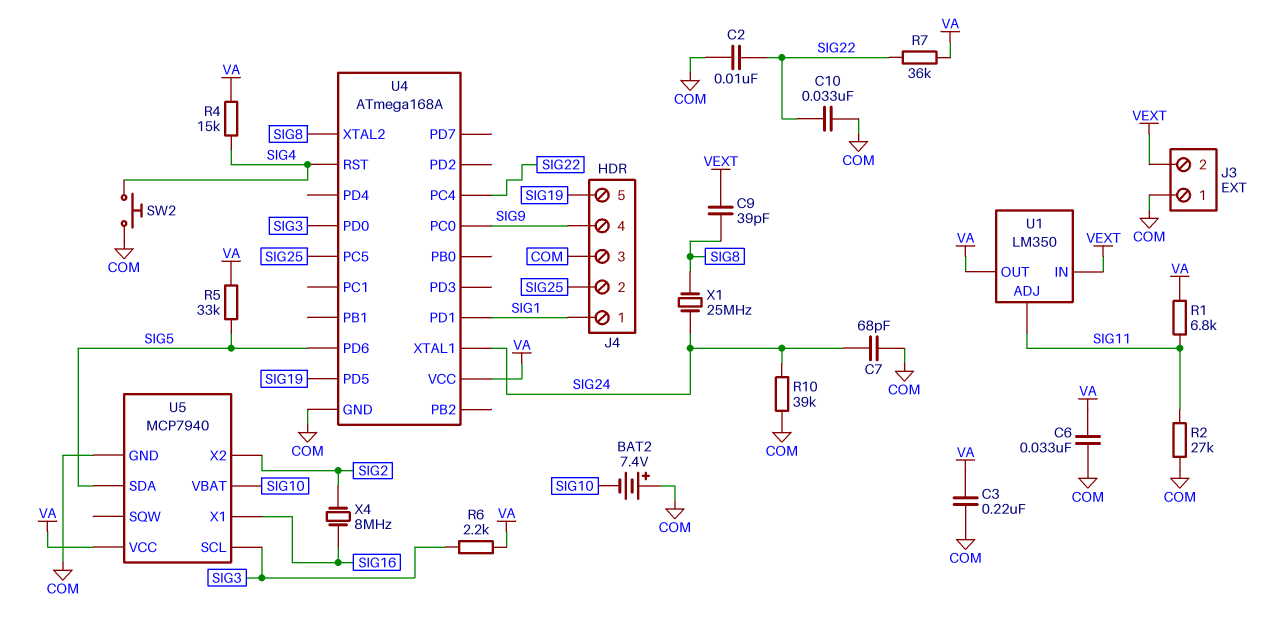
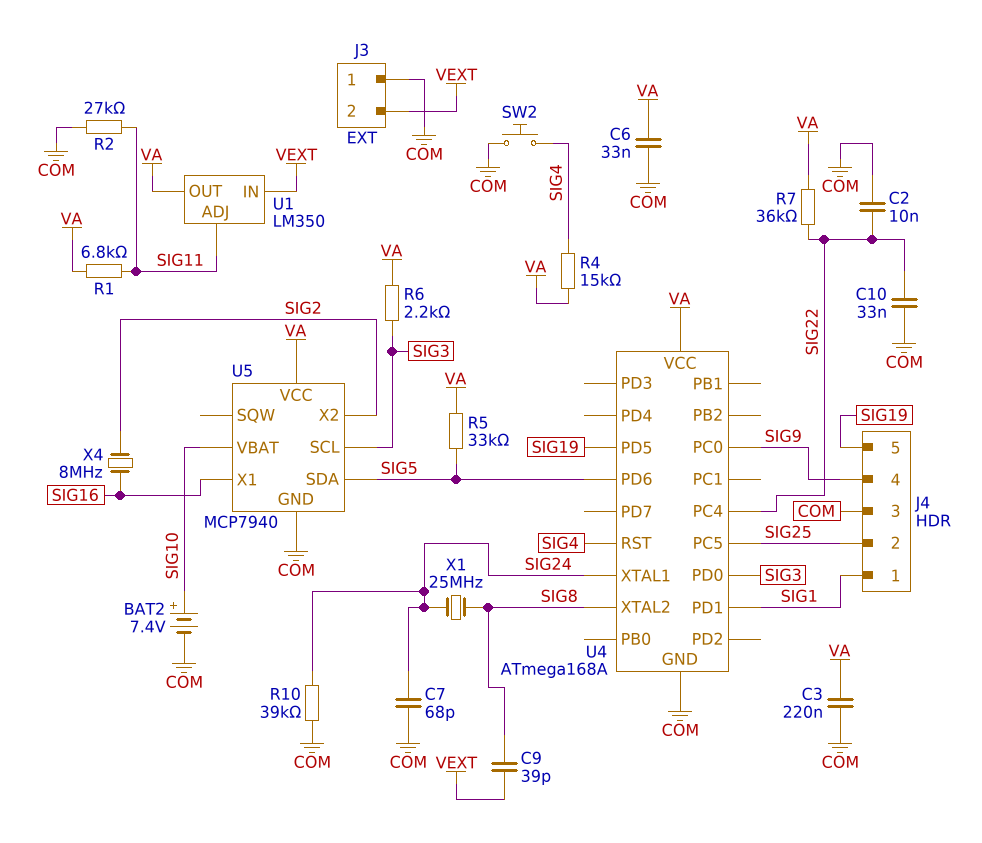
BAT2: 7.4V (plus COM, minus SIG10) -> 7.4V (plus SIG10, minus COM)

